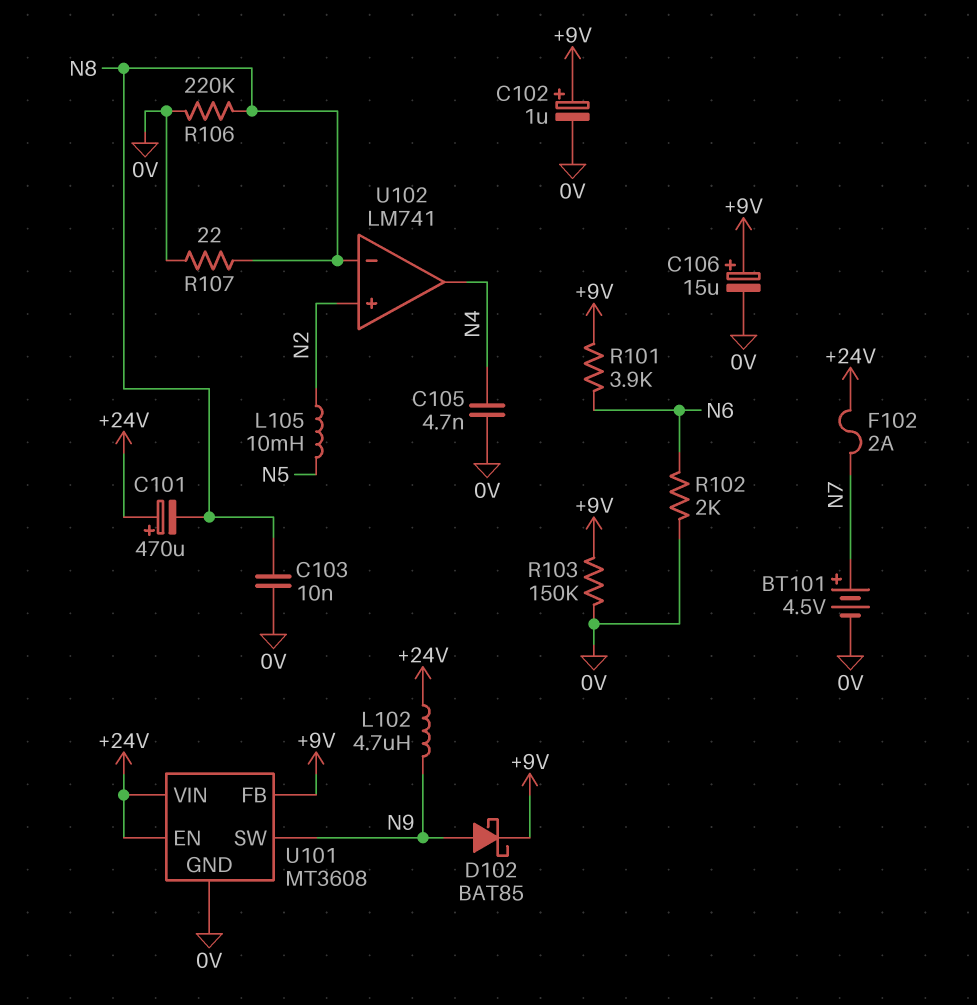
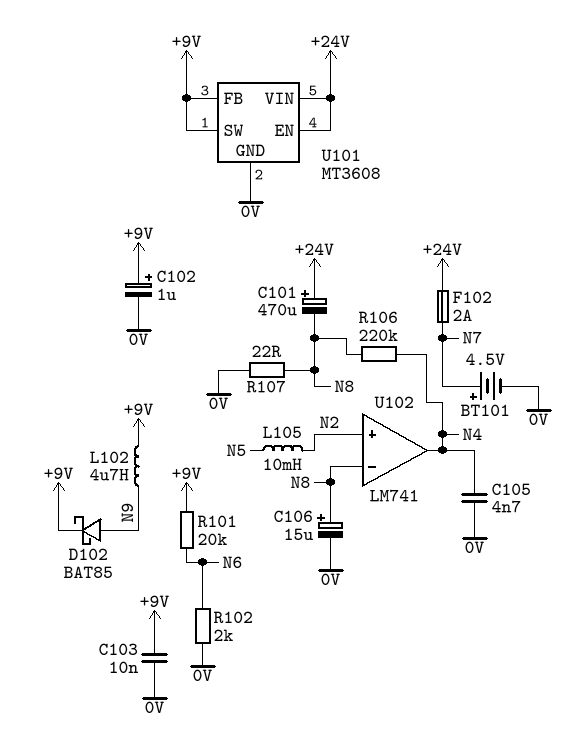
C103: 10nF (0V, N8) -> 10nF (+9V, 0V)
C106: 15uF (plus +9V, minus 0V) -> 15uF (plus N8, minus 0V)
L102: 4.7uH (+24V, N9) -> 4.7uH (+9V, N9)
R101: 3.9k (+9V, N6) -> 20k (+9V, N6)
R103: 150k (+9V, 0V) -> none
R106: 220k (0V, N8) -> 220k (N4, N8)
U101 pin SW: N9 -> +9V

